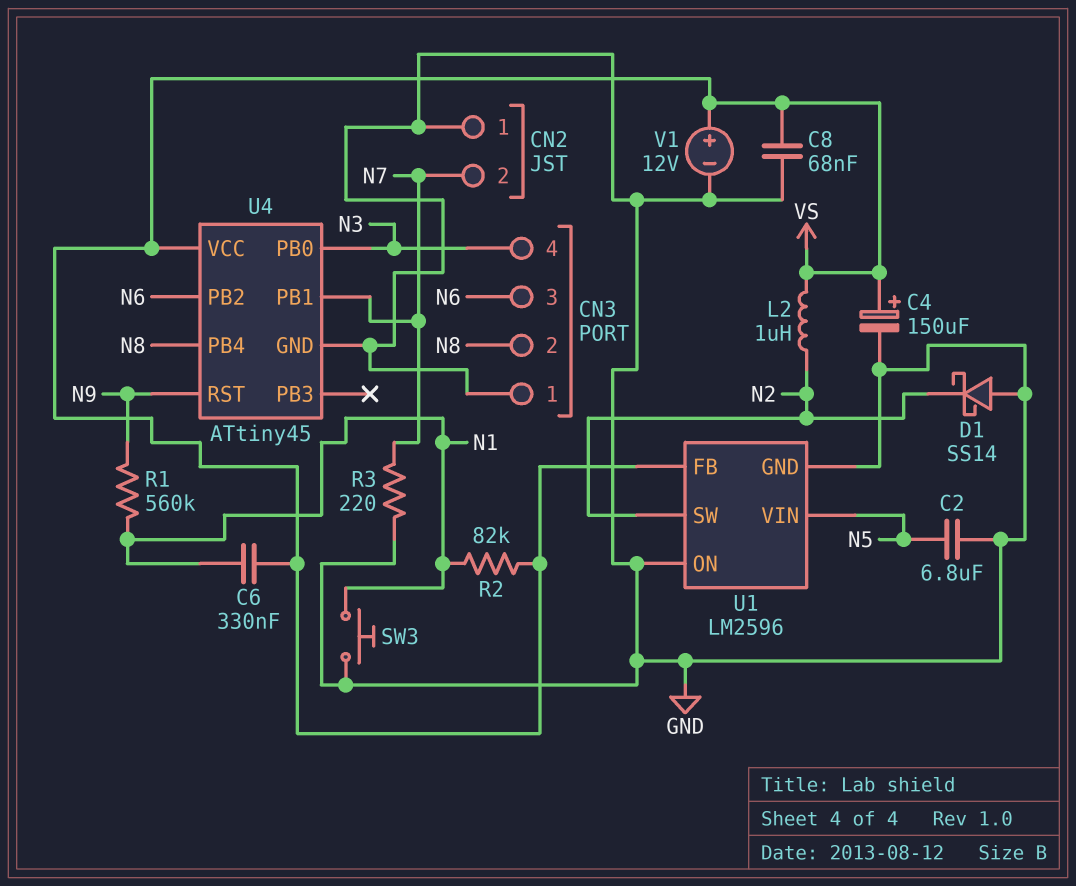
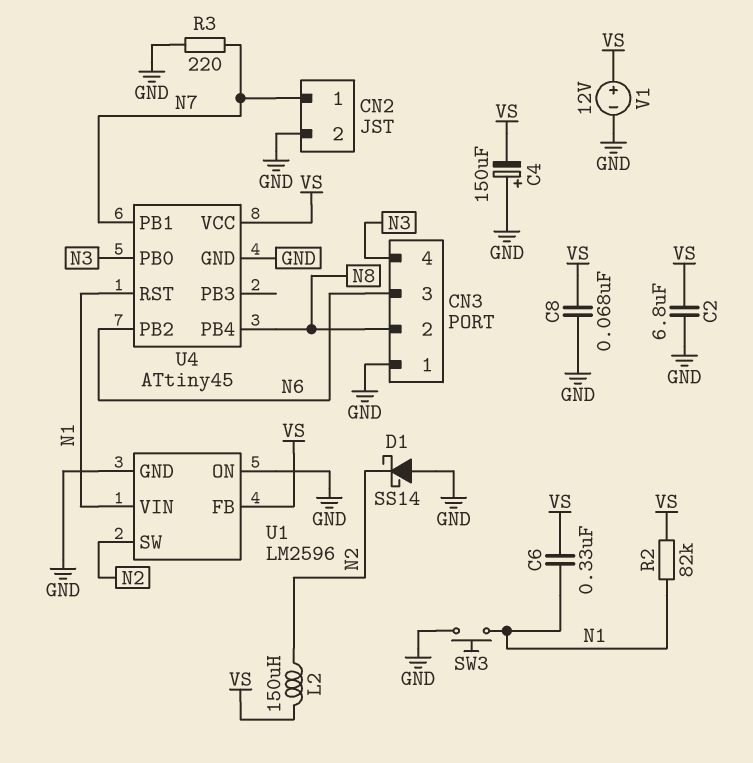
C2: 6.8uF (GND, N5) -> 6.8uF (GND, VS)
C4: 150uF (plus VS, minus GND) -> 150uF (plus GND, minus VS)
CN2 pin 1: GND -> N7
CN2 pin 2: N7 -> GND
L2: 1uH (N2, VS) -> 150uH (N2, VS)
R1: 560k (N1, N9) -> none
U1 pin VIN: N5 -> N1
U4 pin RST: N9 -> N1

